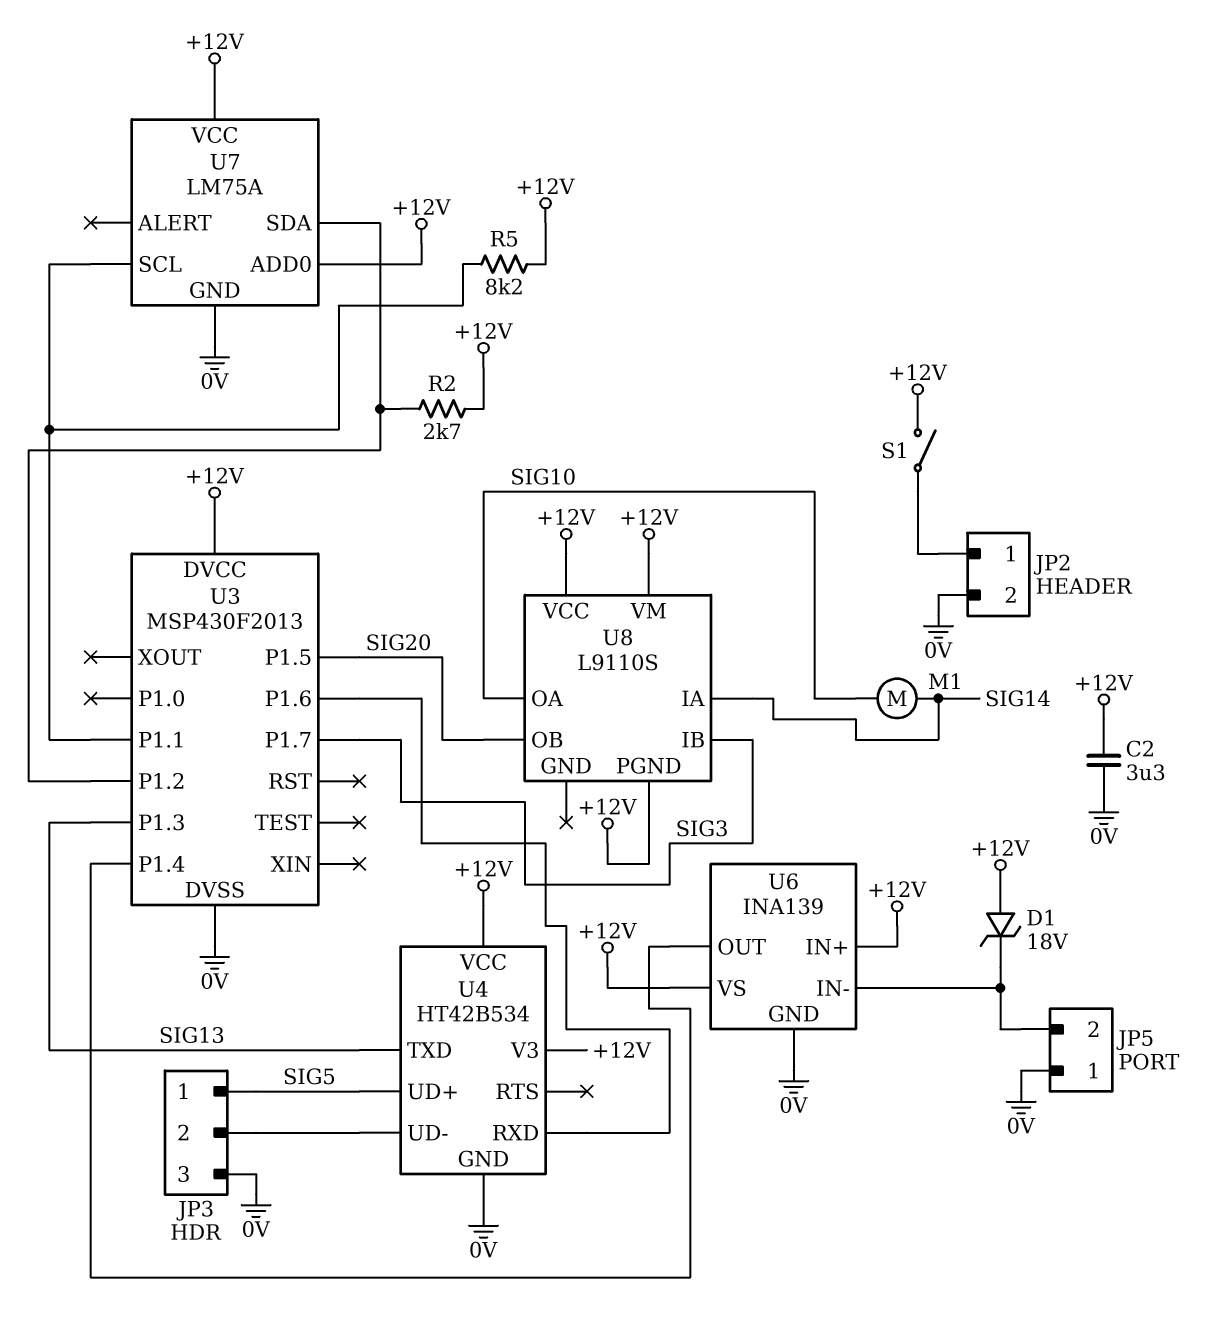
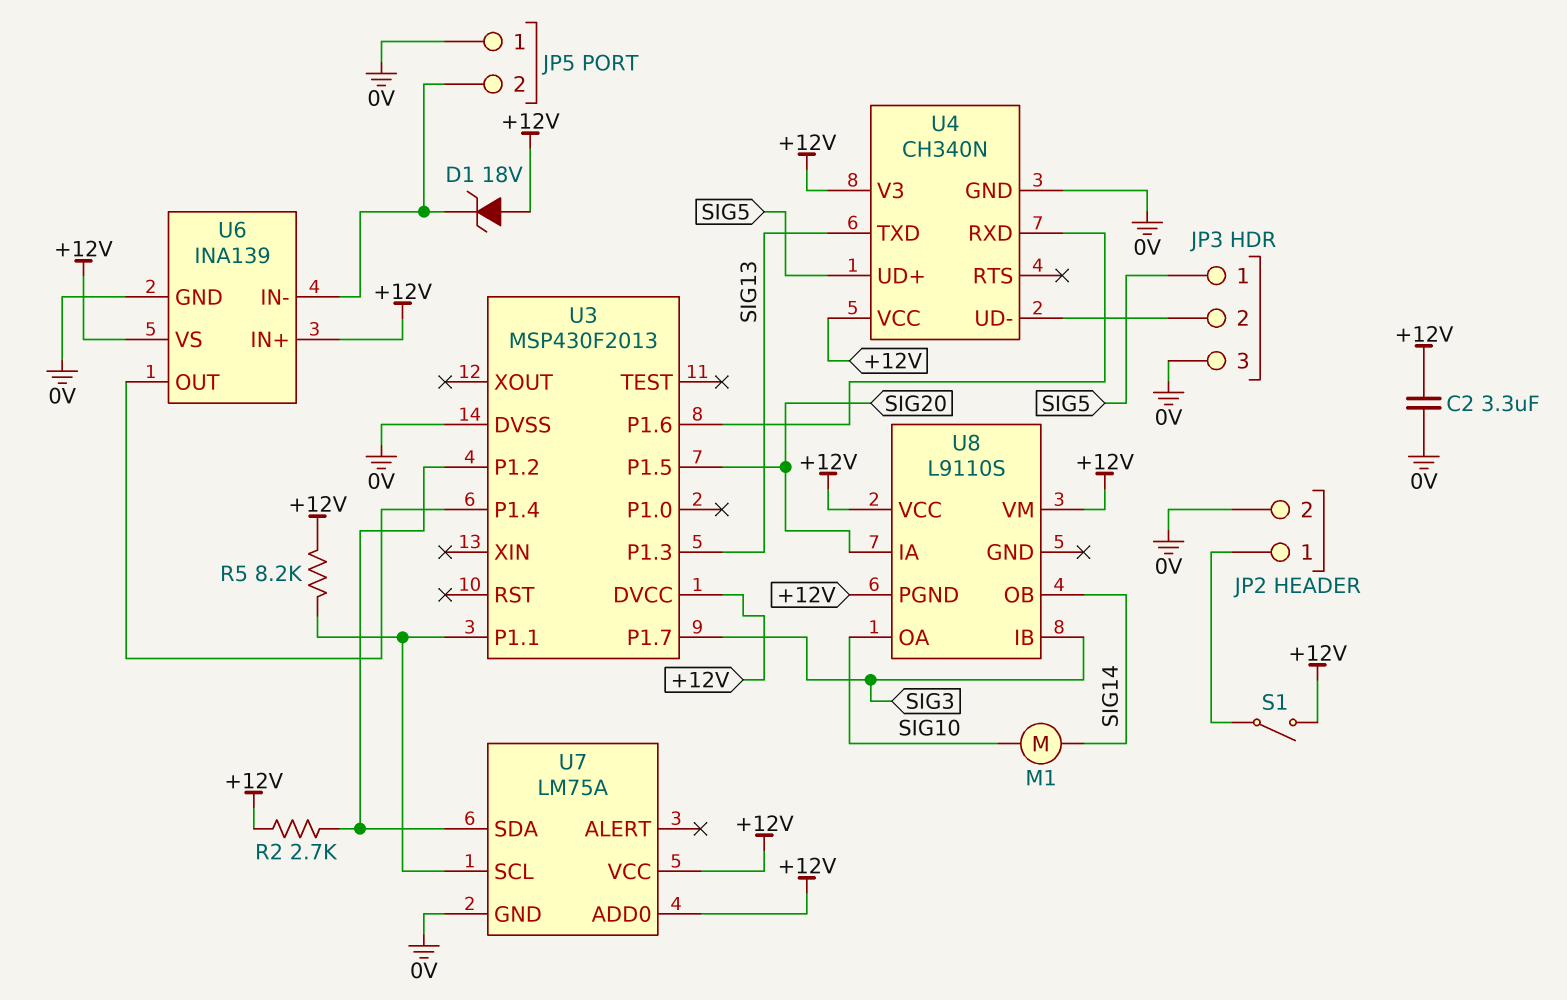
U4: HT42B534 -> CH340N
U8 pin IA: SIG14 -> SIG20
U8 pin OB: SIG20 -> SIG14

